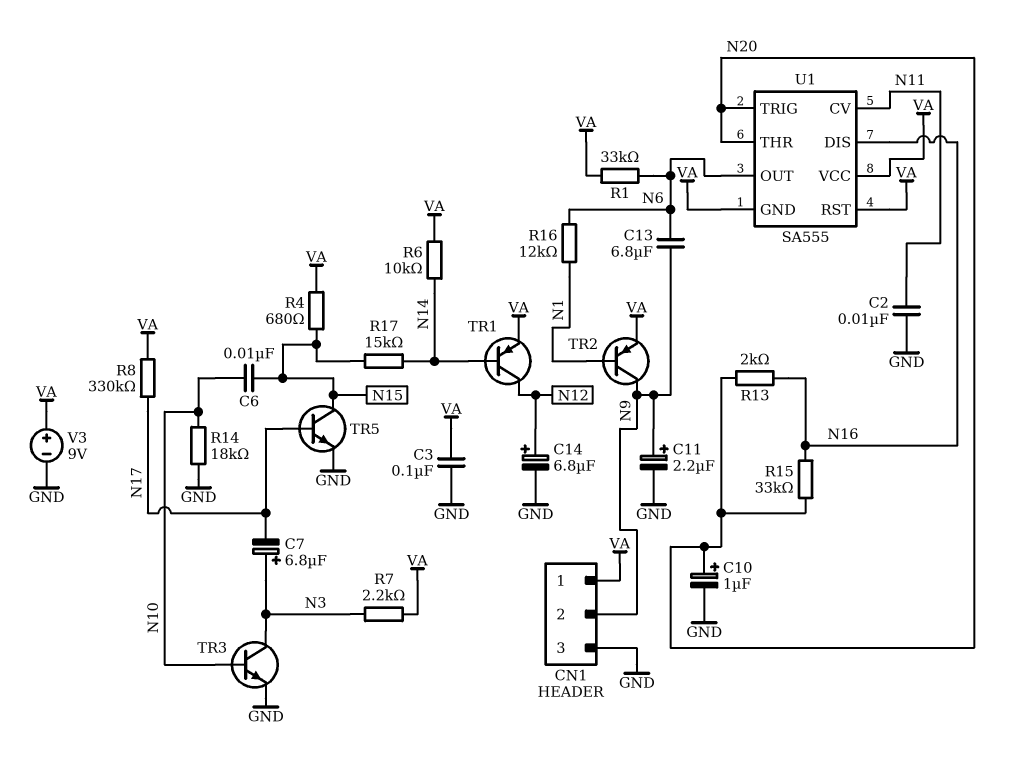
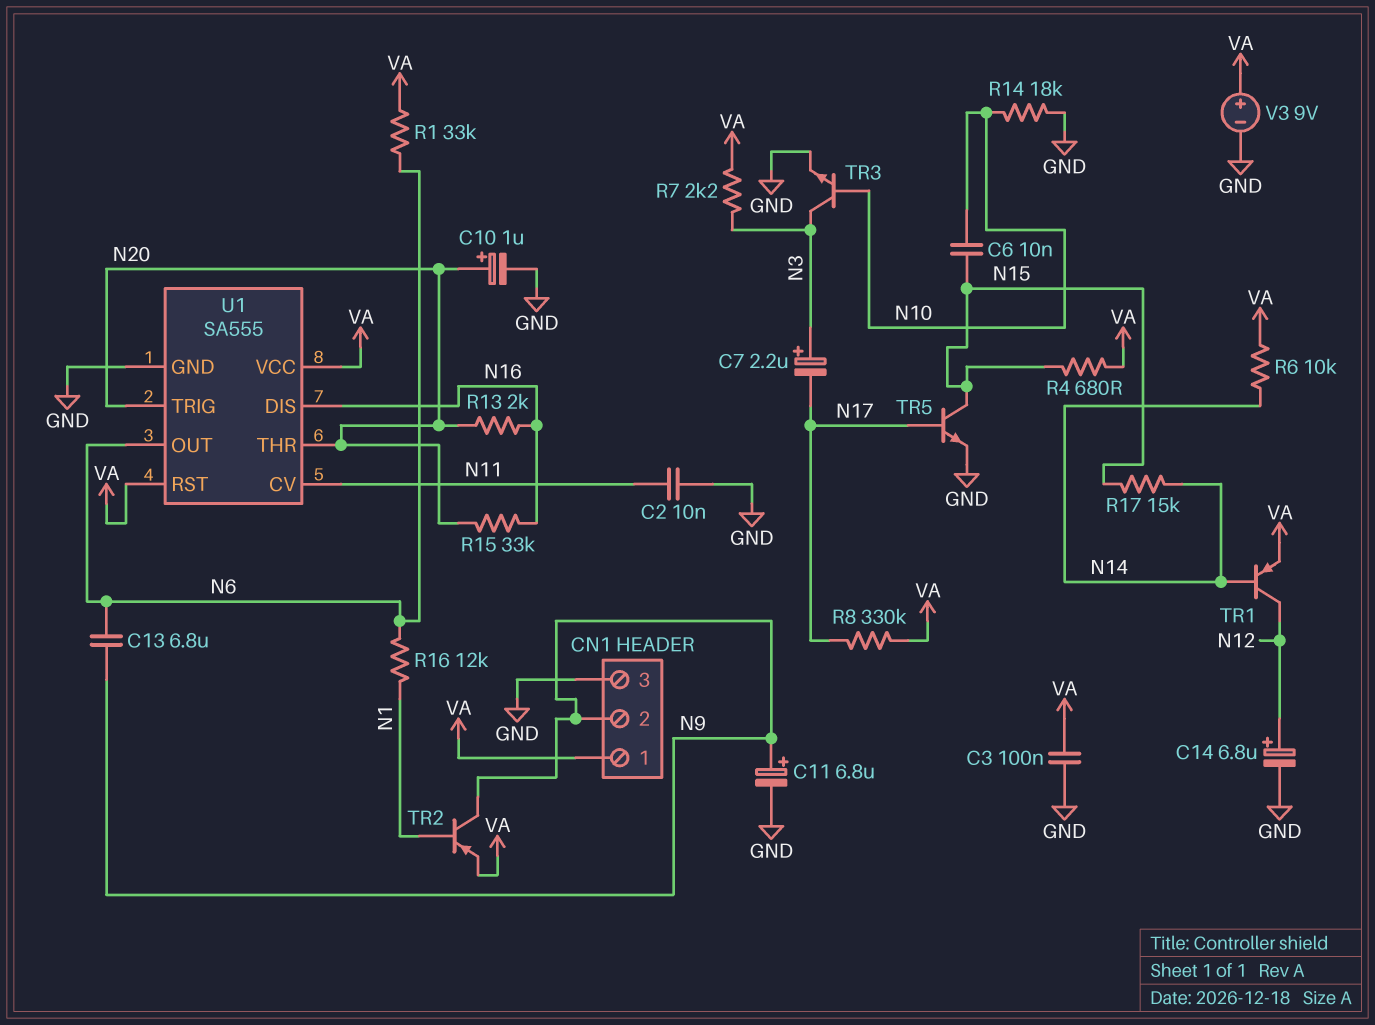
C7: 6.8uF (plus N3, minus N17) -> 2.2uF (plus N3, minus N17)
C11: 2.2uF (plus N9, minus GND) -> 6.8uF (plus N9, minus GND)
U1 pin GND: VA -> GND

